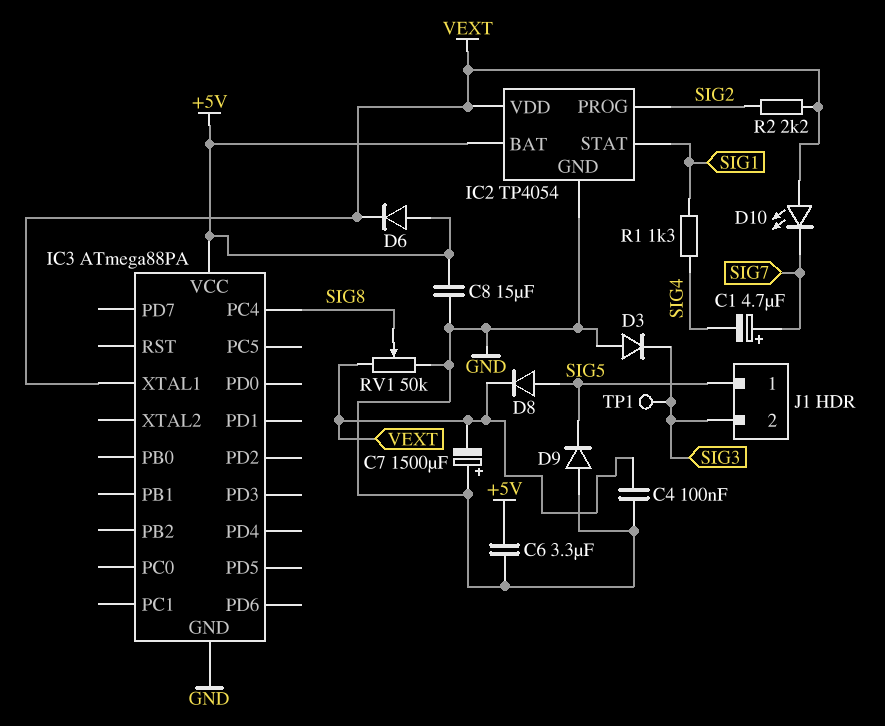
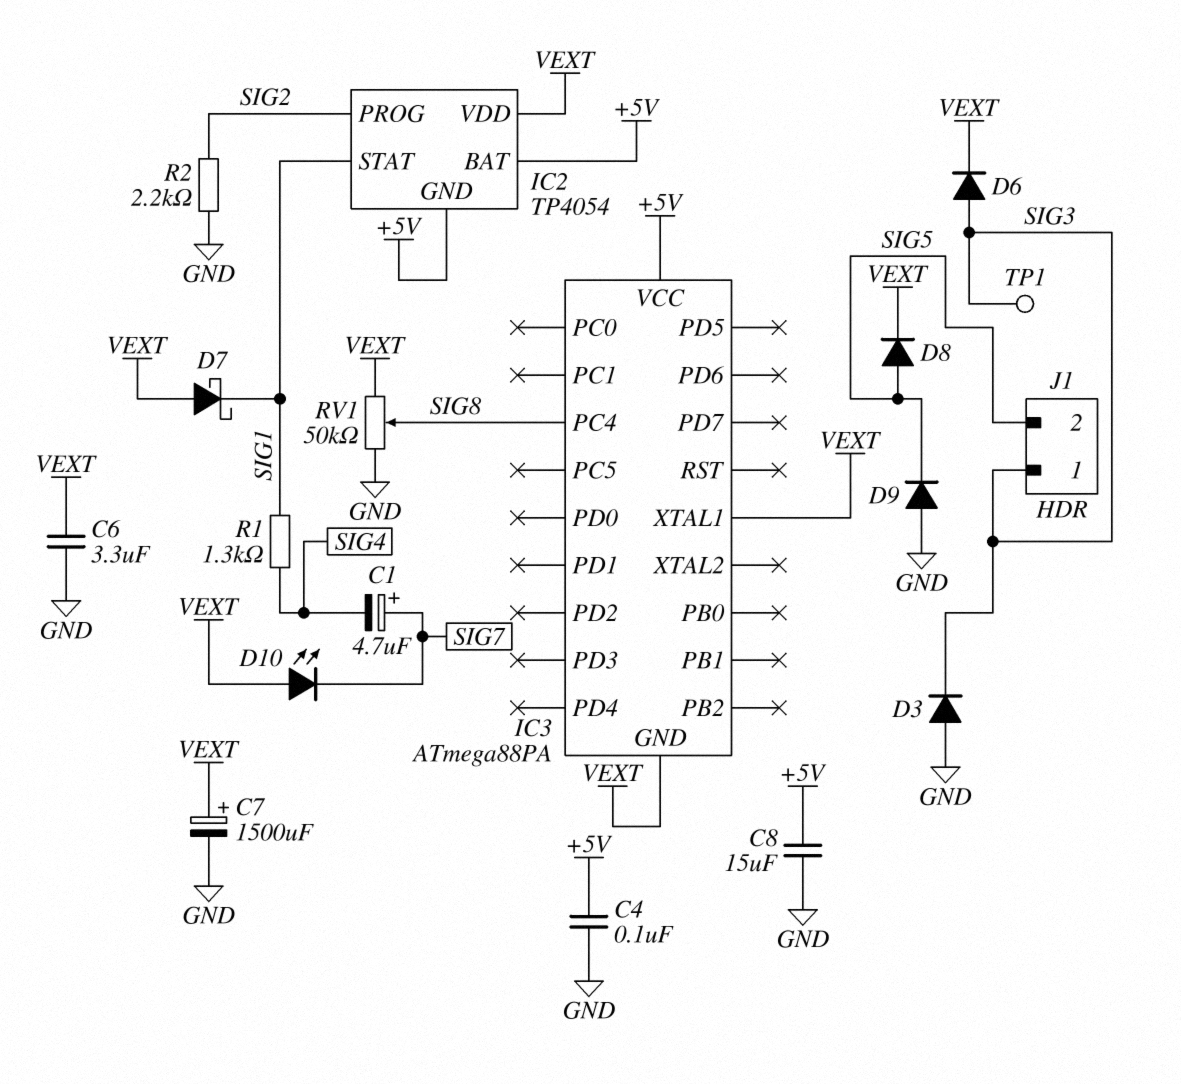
C4: 100nF (GND, VEXT) -> 100nF (+5V, GND)
C6: 3.3uF (+5V, GND) -> 3.3uF (GND, VEXT)
C7: 1500uF (plus GND, minus VEXT) -> 1500uF (plus VEXT, minus GND)
D6: diode (A +5V, K VEXT) -> diode (A SIG3, K VEXT)
D7: none -> schottky (A VEXT, K SIG1)
IC2 pin GND: GND -> +5V
IC3 pin GND: GND -> VEXT
J1 pin 1: SIG5 -> SIG3
J1 pin 2: SIG3 -> SIG5
R2: 2.2k (SIG2, VEXT) -> 2.2k (GND, SIG2)

